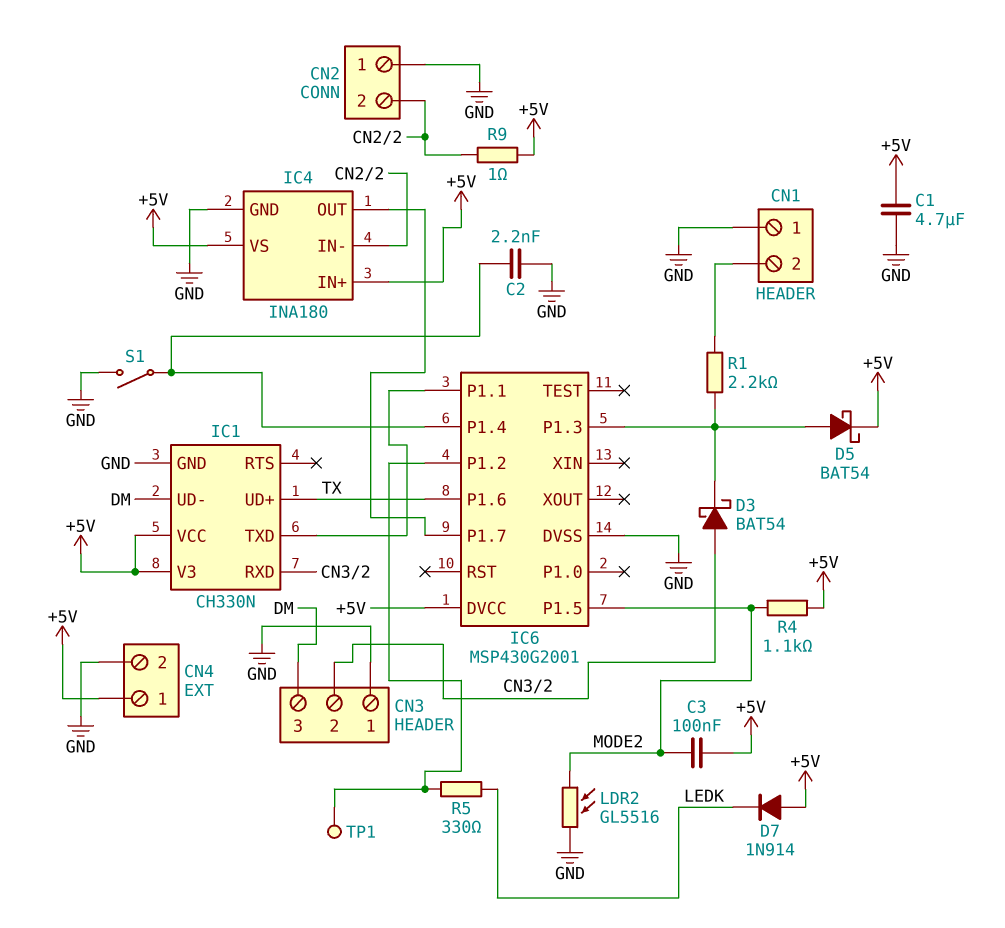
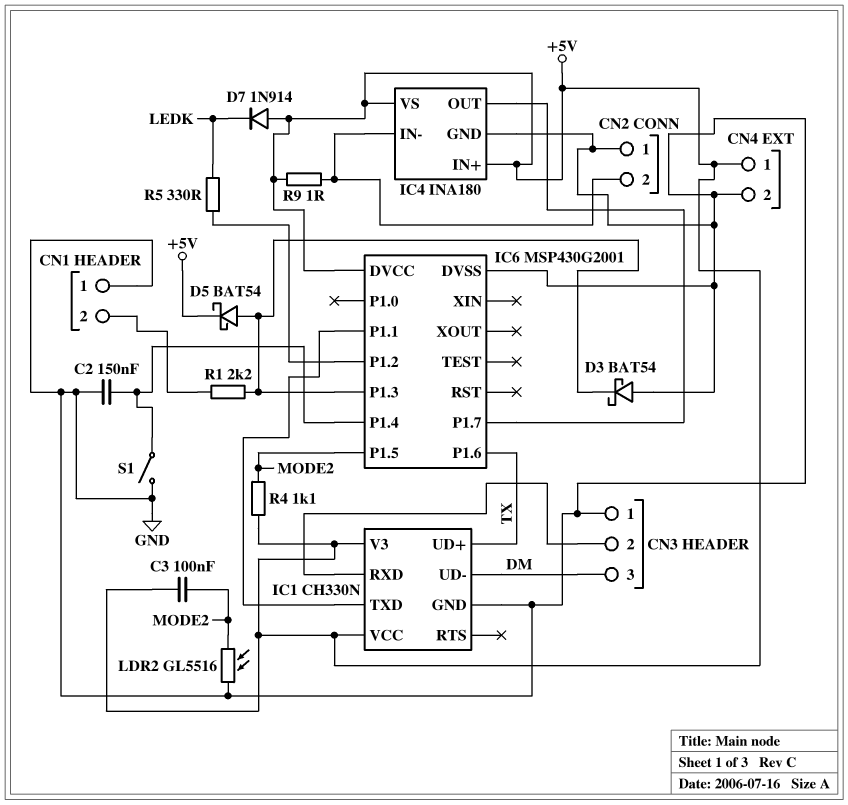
C1: 4.7uF (+5V, GND) -> none
C2: 2.2nF (GND, IC6/P1.4) -> 150nF (GND, IC6/P1.4)
D3: schottky BAT54 (A CN3/2, K IC6/P1.3) -> schottky BAT54 (A GND, K IC6/P1.3)
TP1: test point (IC6/P1.2) -> none

